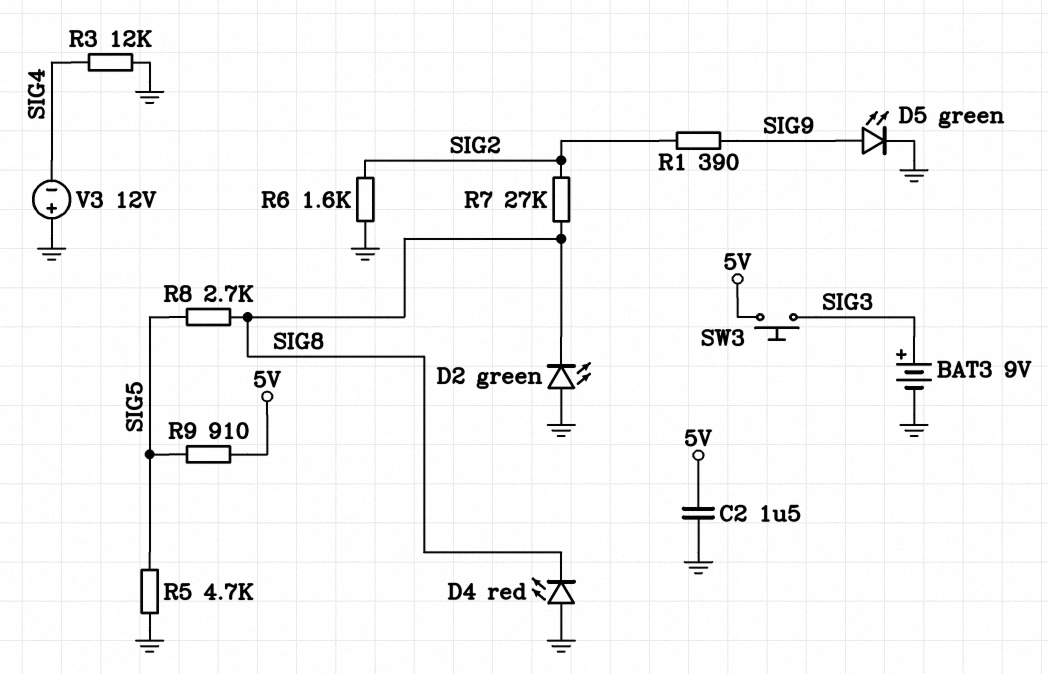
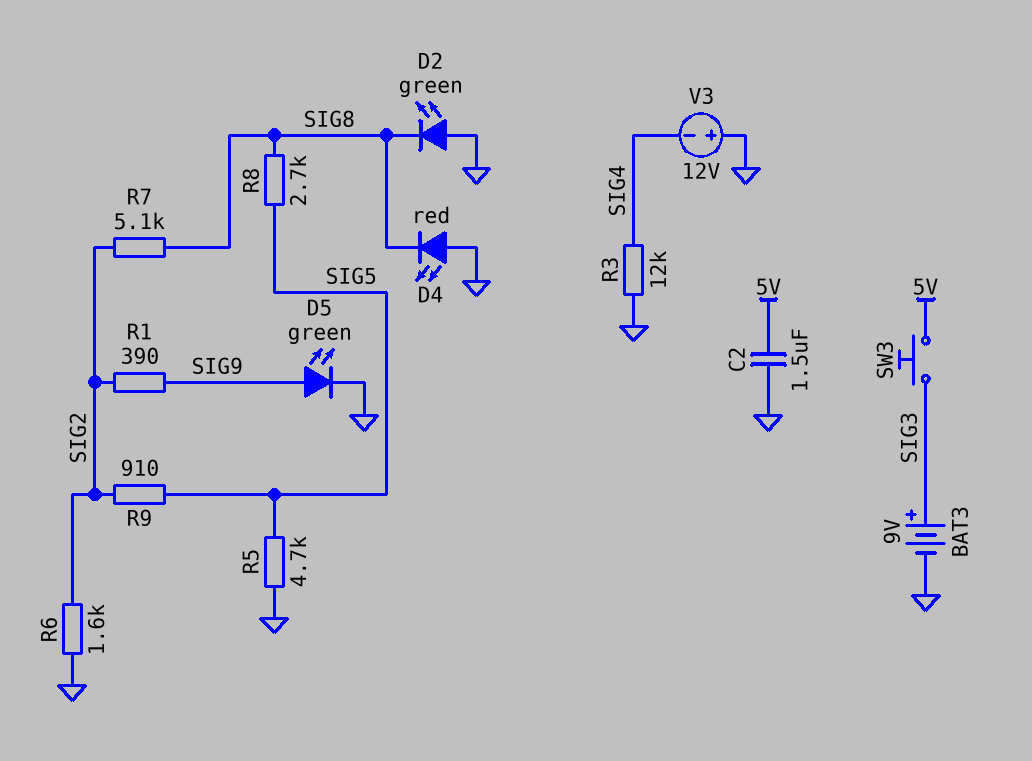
R7: 27k (SIG2, SIG8) -> 5.1k (SIG2, SIG8)
R9: 910 (5V, SIG5) -> 910 (SIG2, SIG5)

